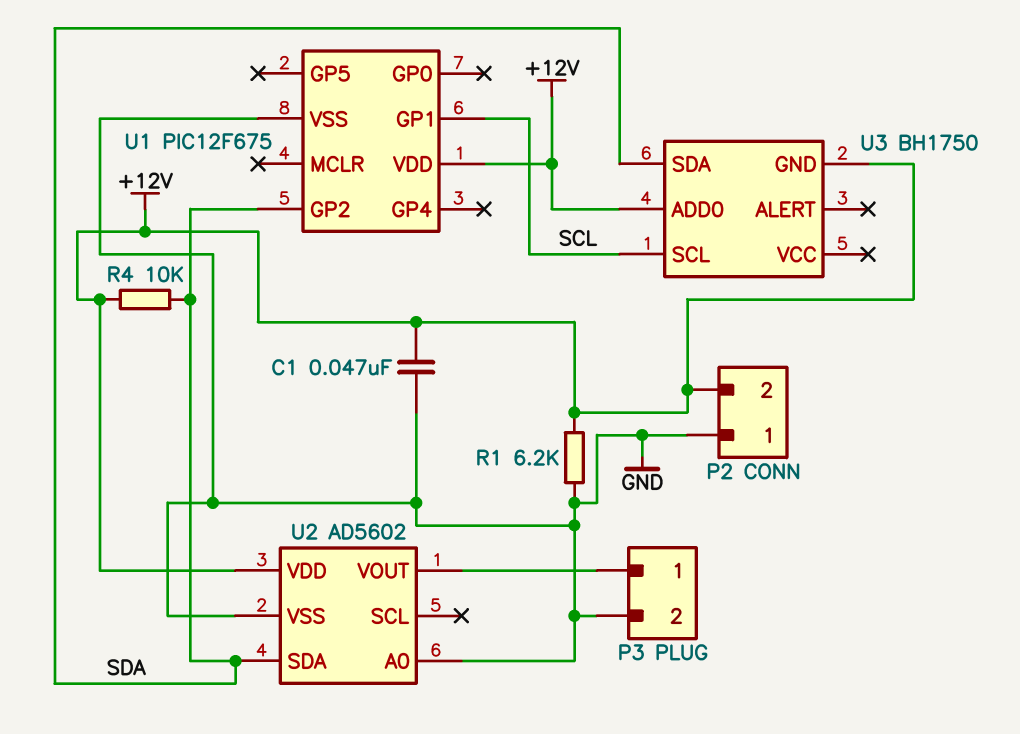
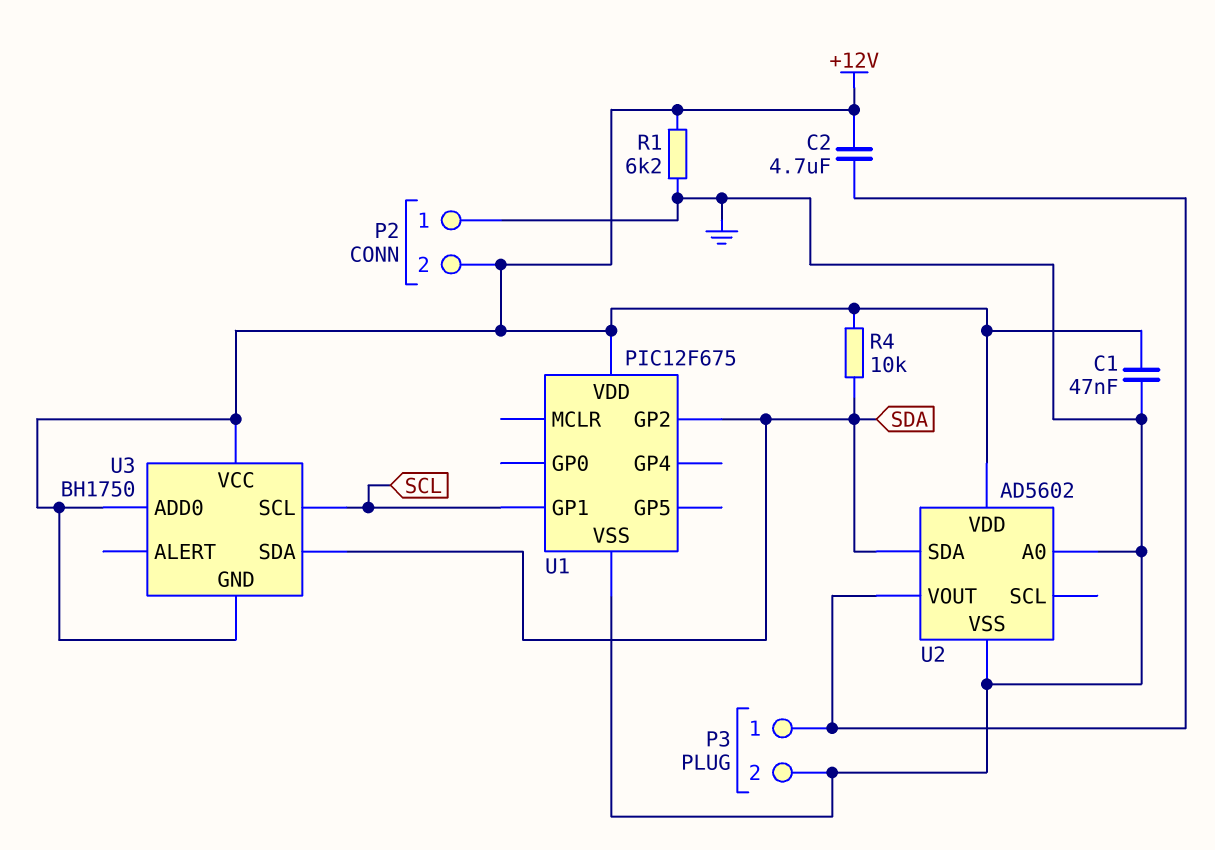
C2: none -> 4.7uF (+12V, P3/1)
U3 pin VCC: none -> +12V

